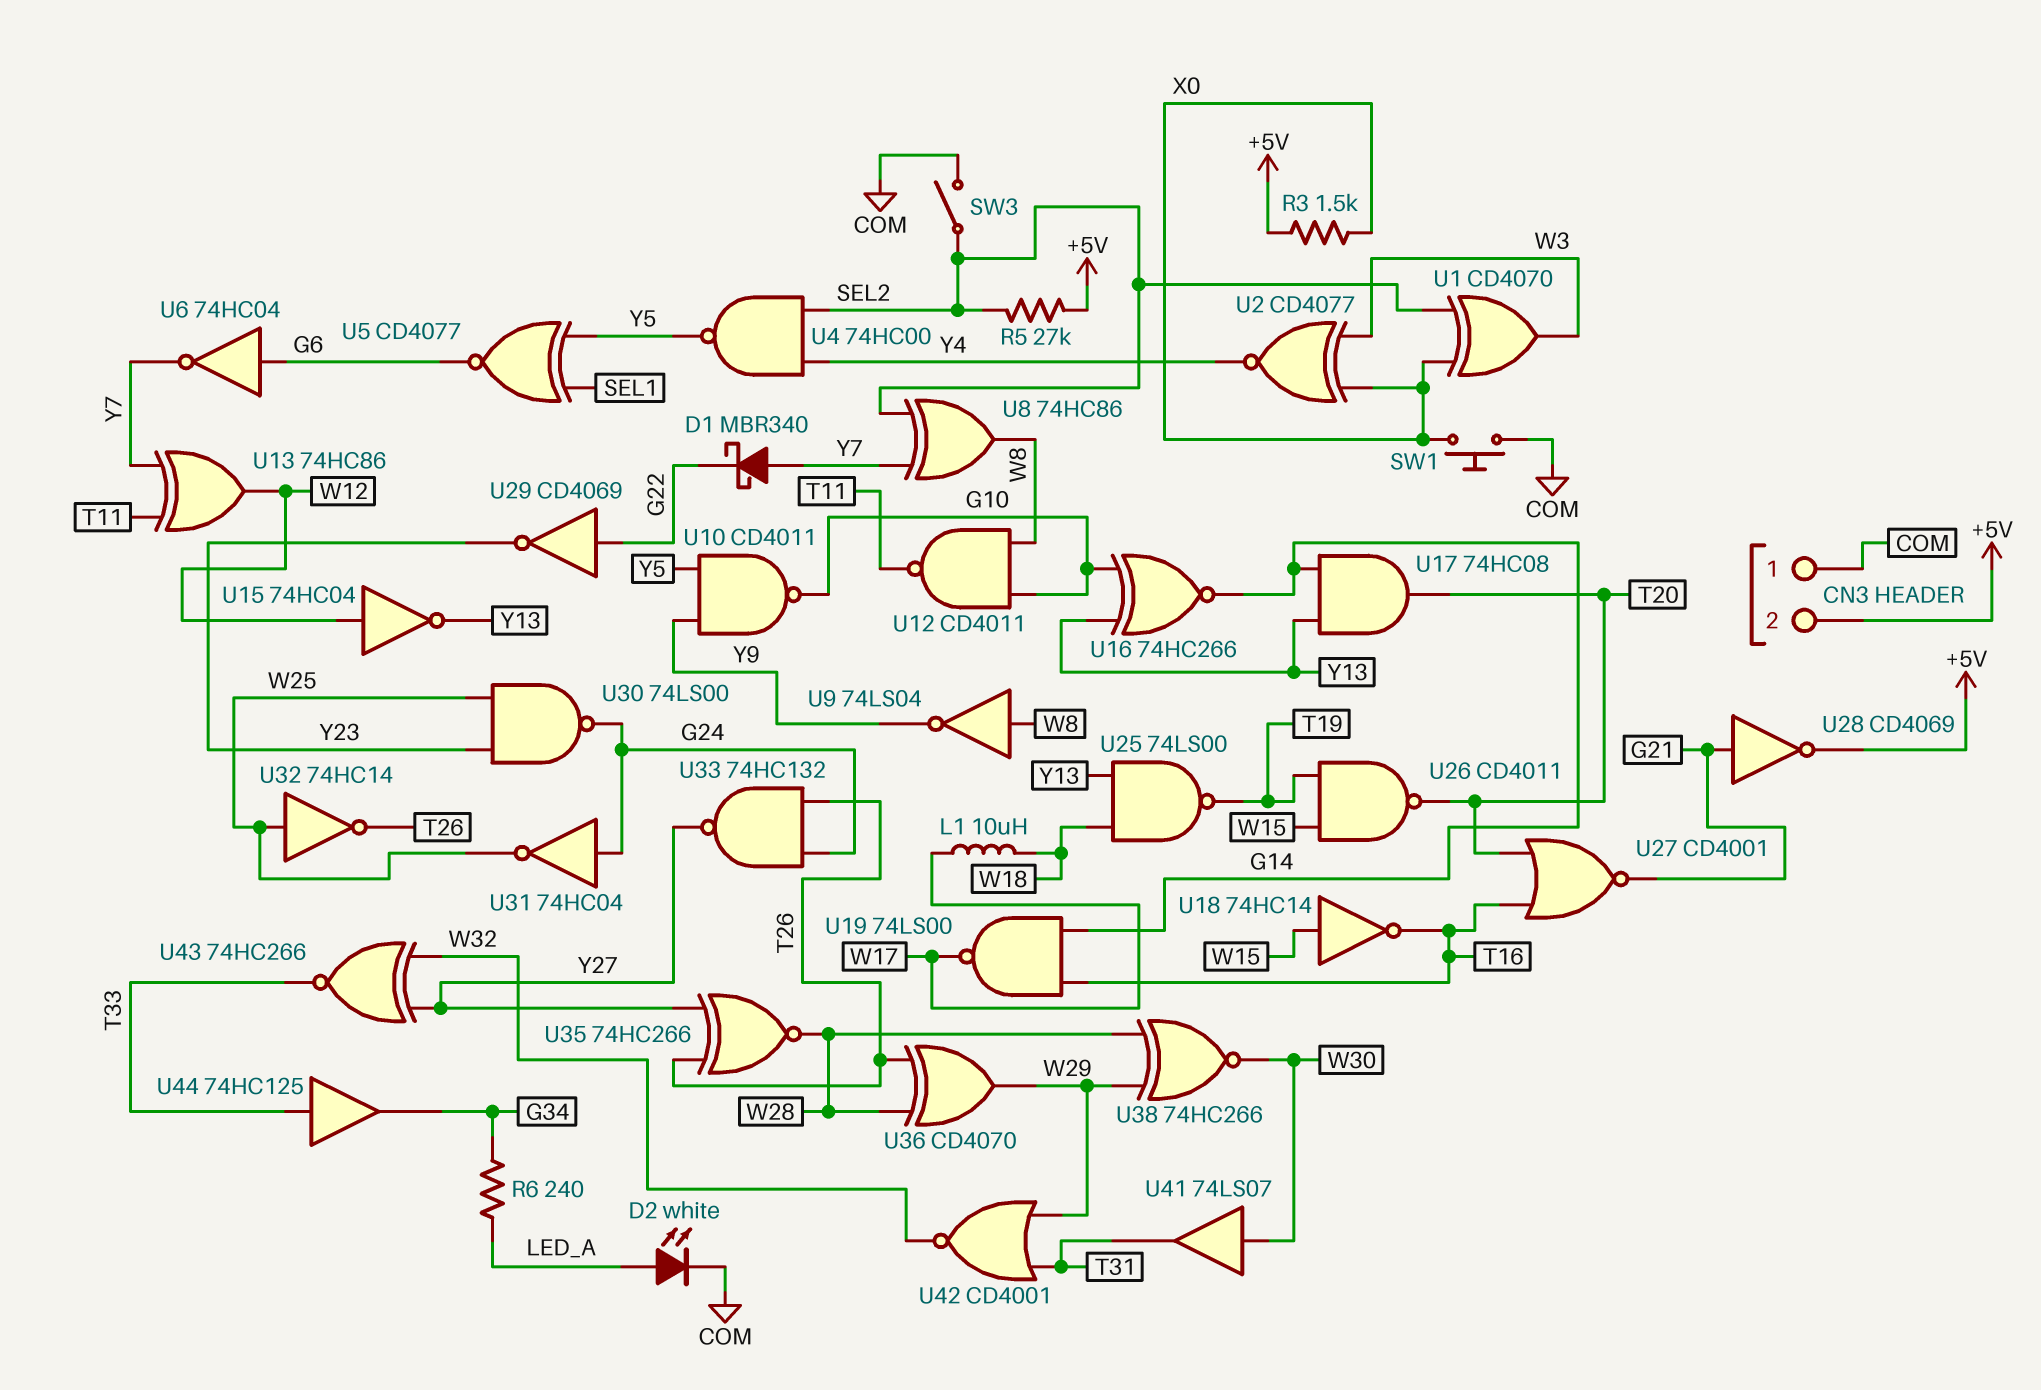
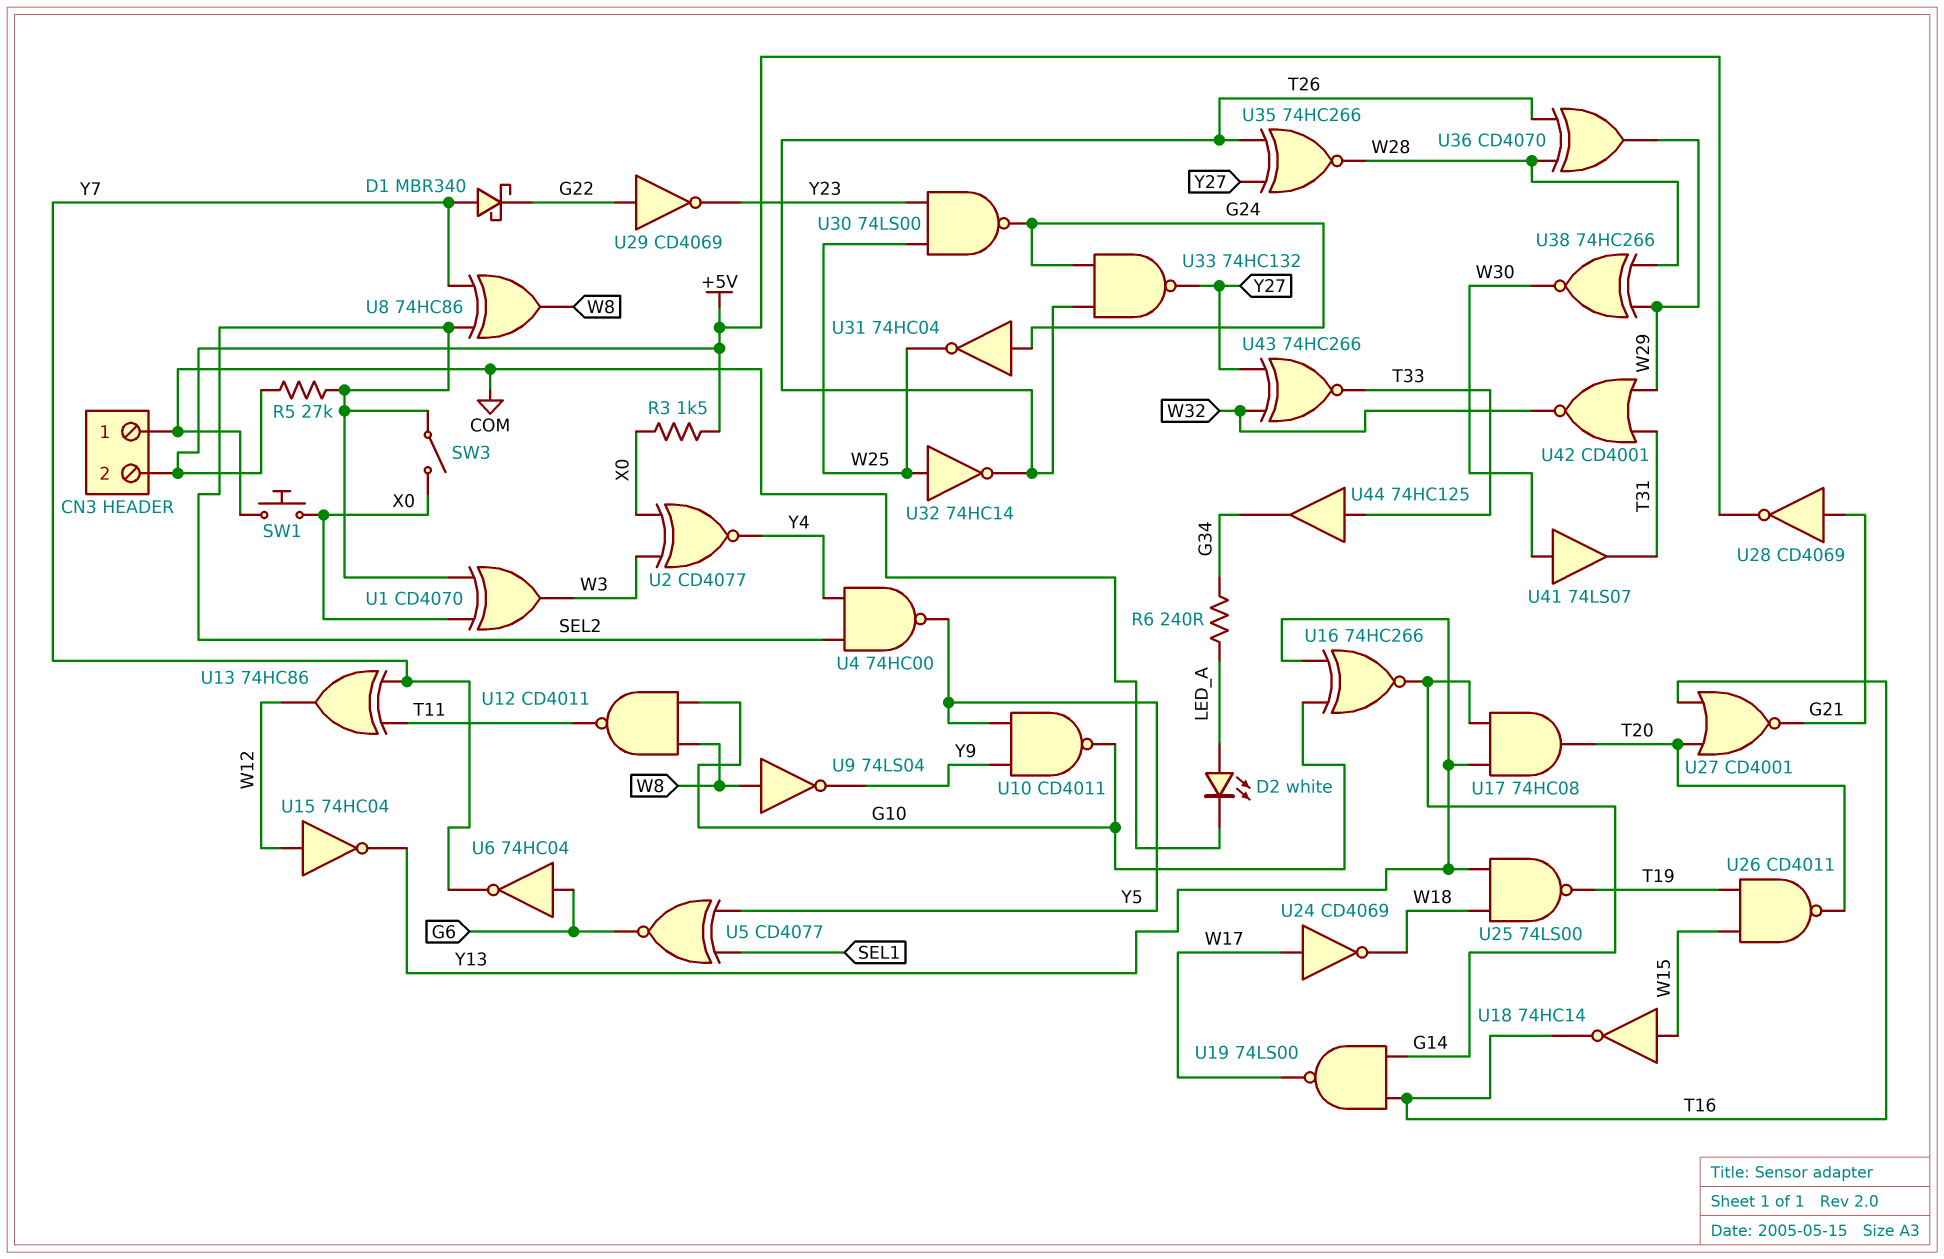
L1: 10uH (W17, W18) -> none
SW3: switch (COM, SEL2) -> switch (SEL2, X0)
U24: none -> NOT CD4069 (in W17, out W18)

